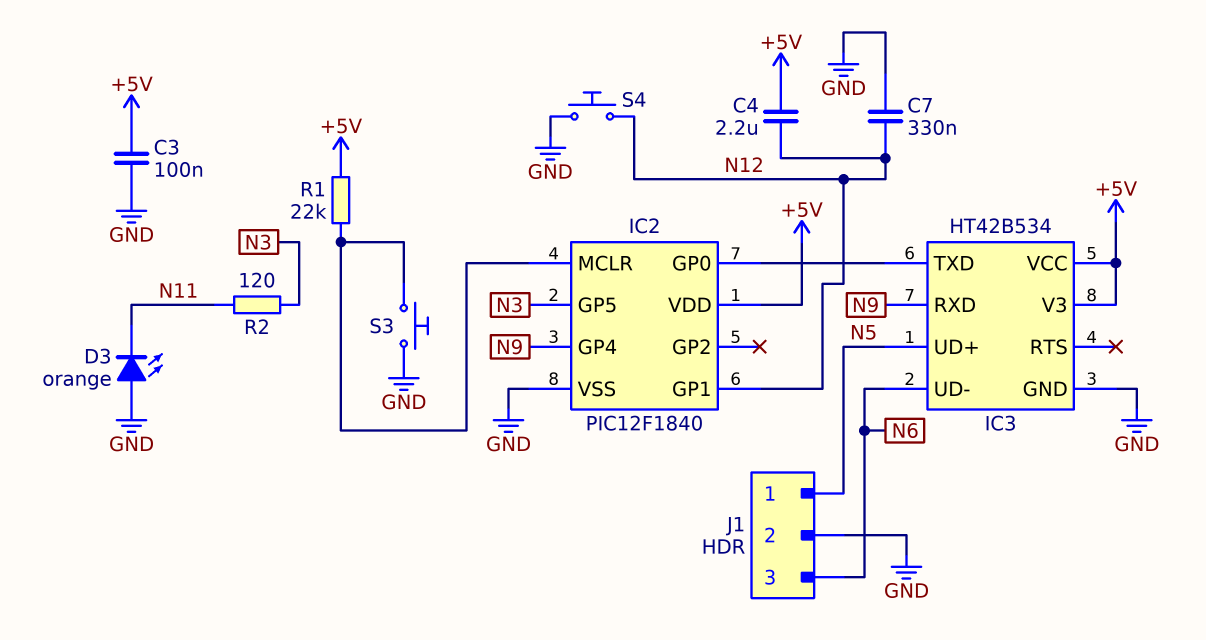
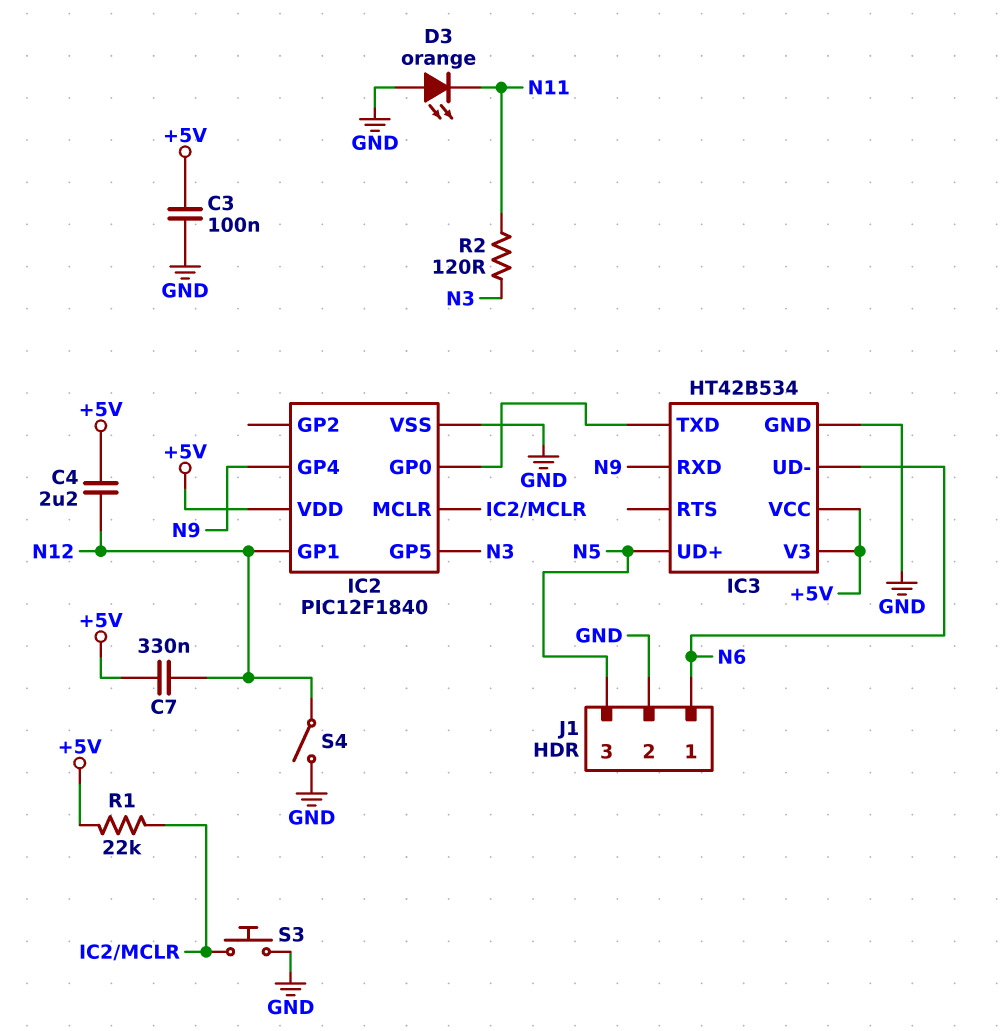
C7: 330nF (GND, N12) -> 330nF (+5V, N12)
J1 pin 1: N5 -> N6
J1 pin 3: N6 -> N5
S4: button (GND, N12) -> switch (GND, N12)

